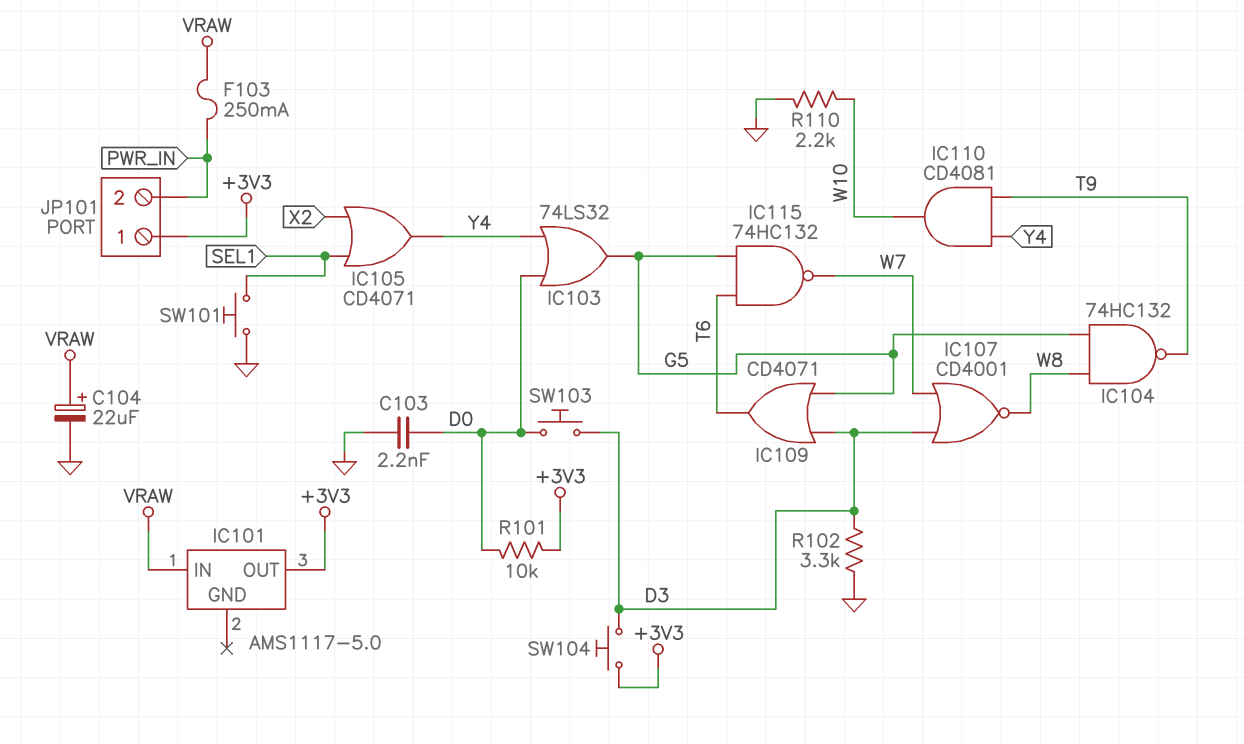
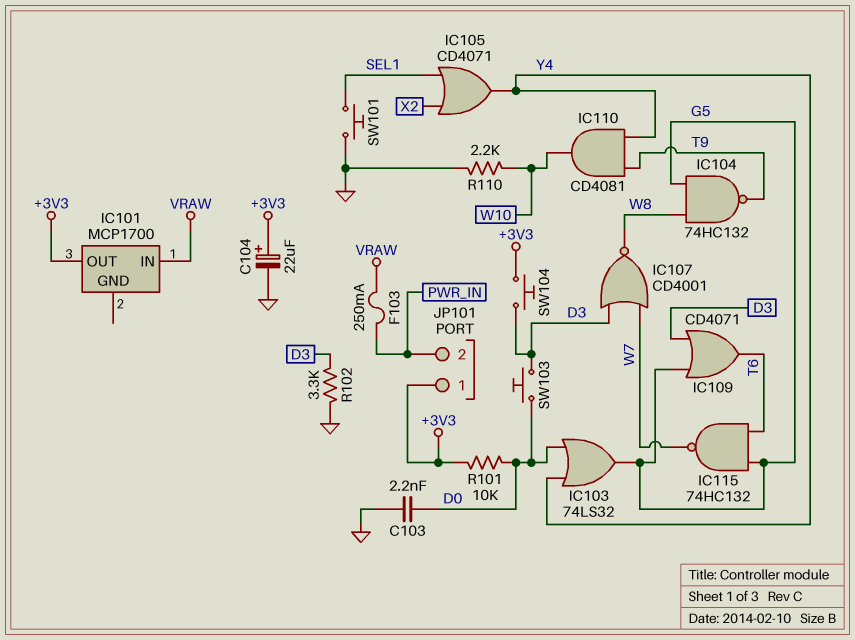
C104: 22uF (plus VRAW, minus GND) -> 22uF (plus +3V3, minus GND)
IC101: AMS1117-5.0 -> MCP1700

